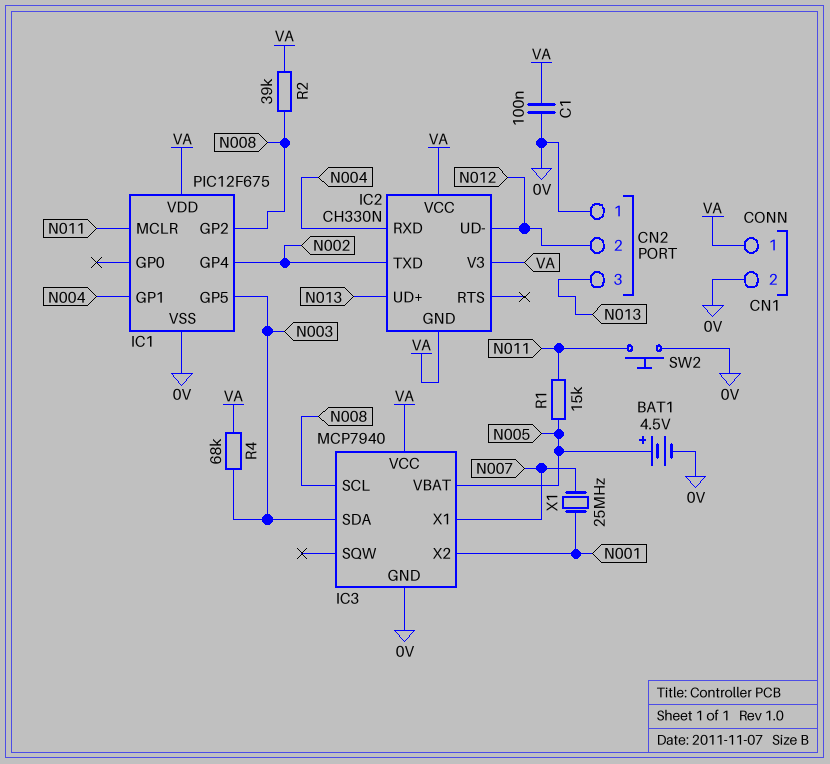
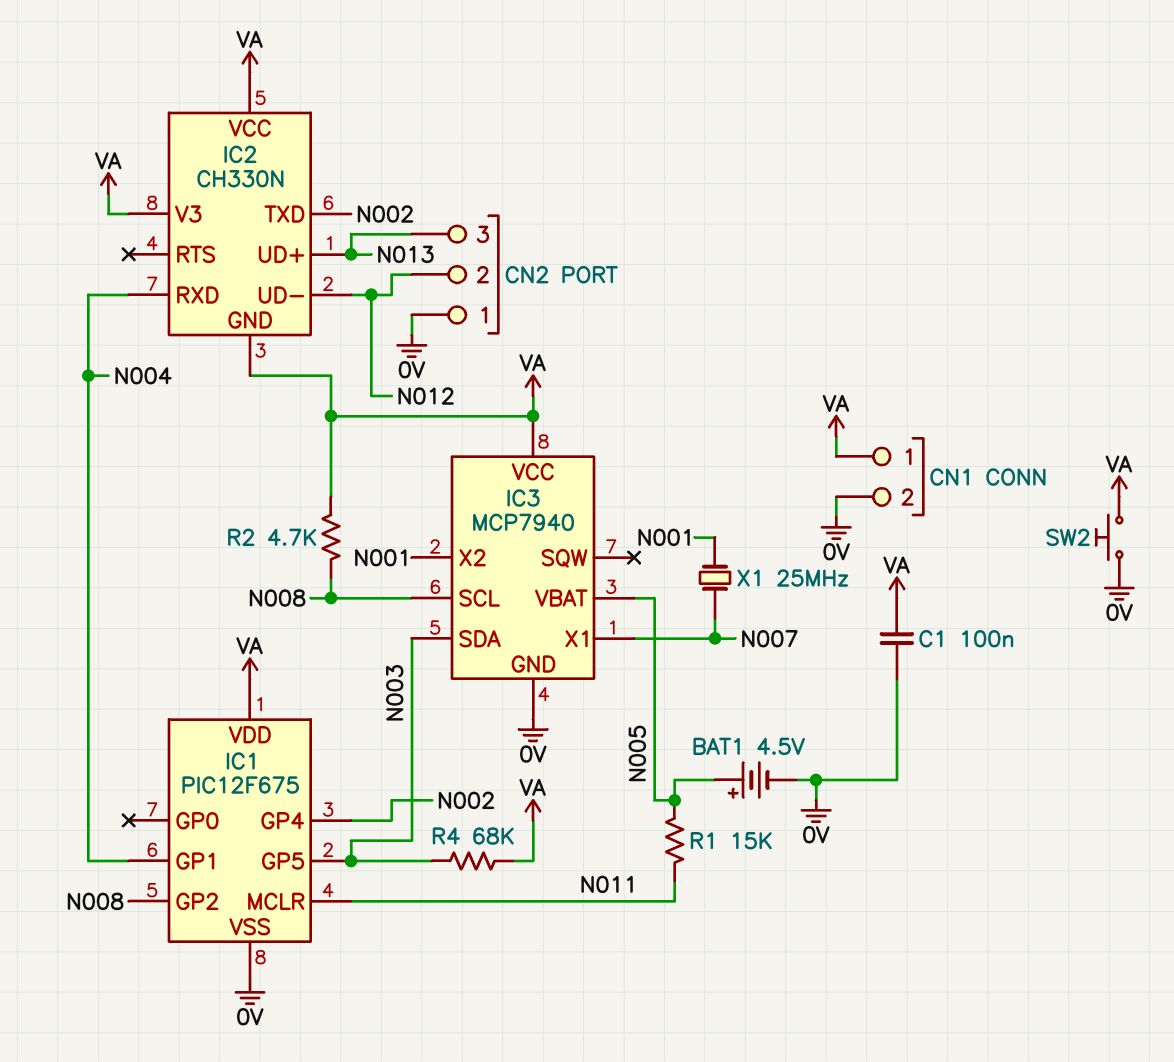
R2: 39k (N008, VA) -> 4.7k (N008, VA)
SW2: button (0V, N011) -> button (0V, VA)

